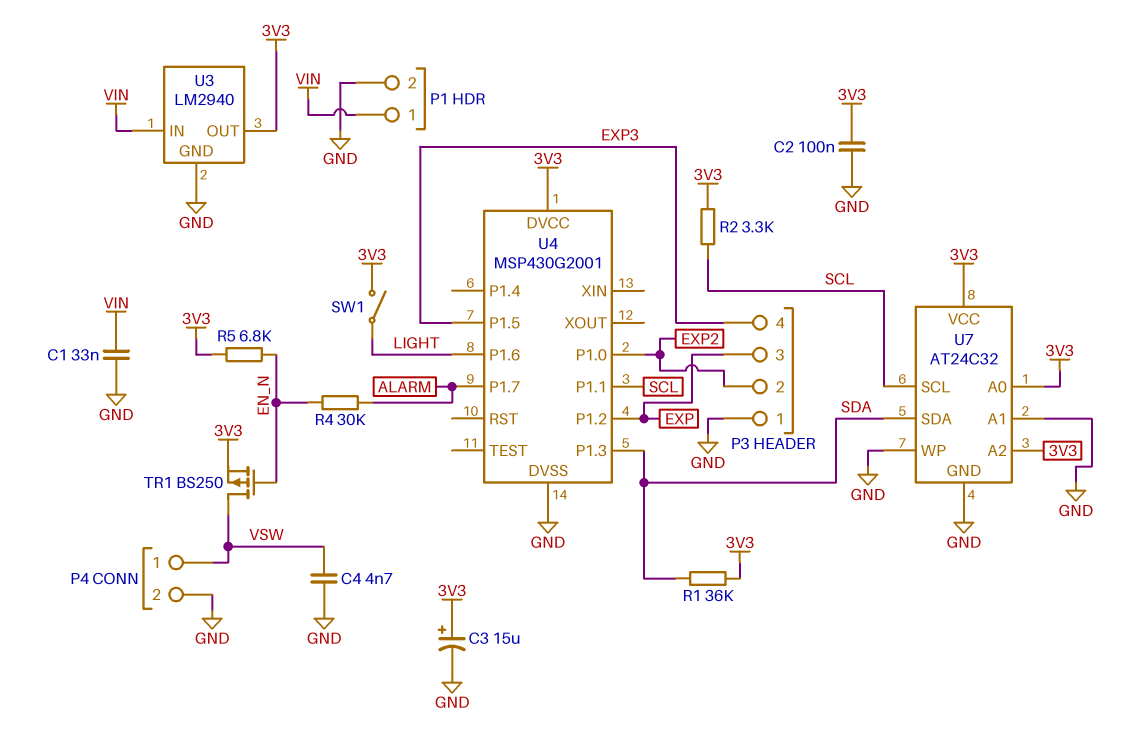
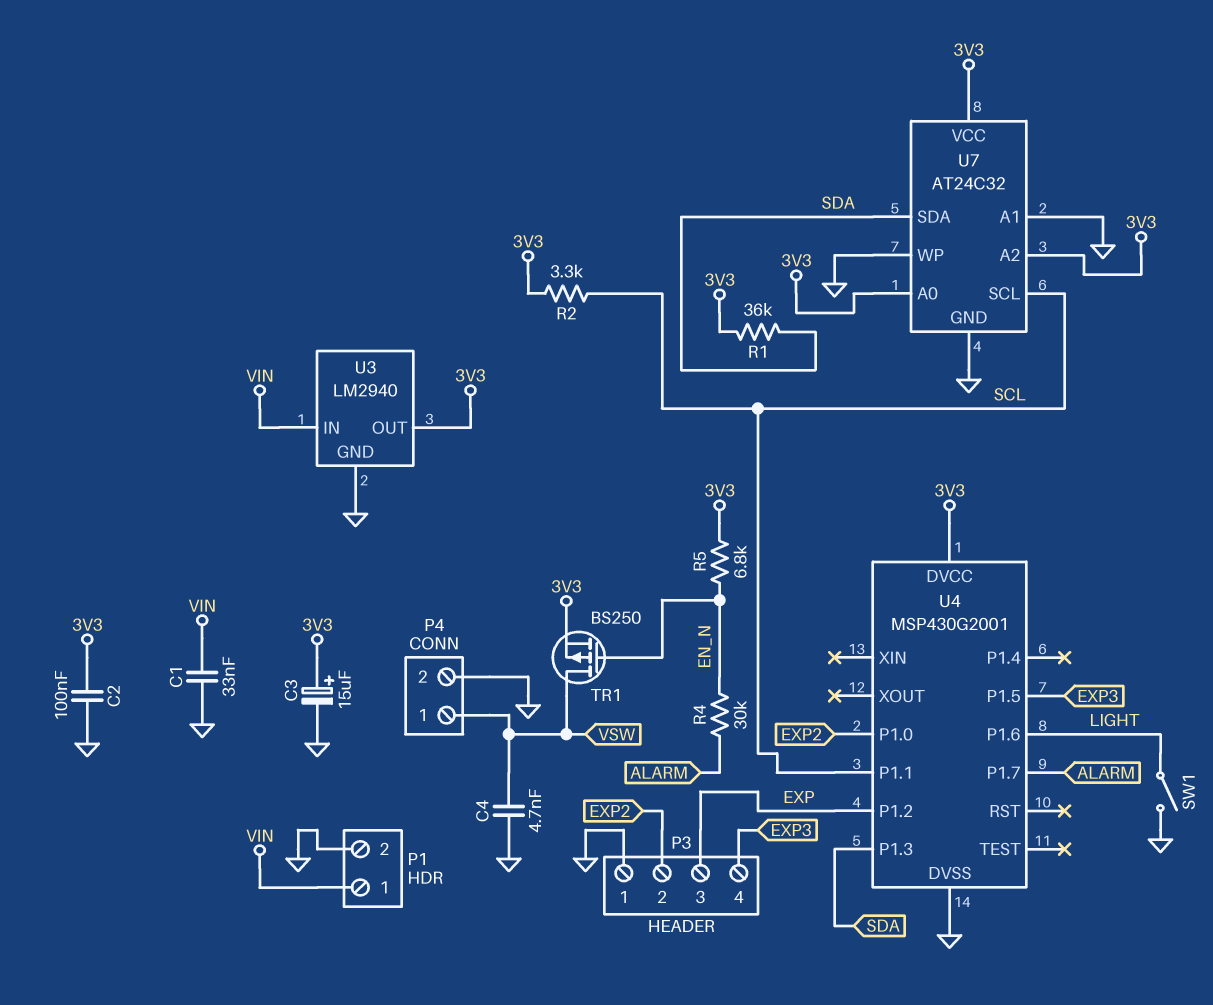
SW1: switch (3V3, LIGHT) -> switch (GND, LIGHT)

